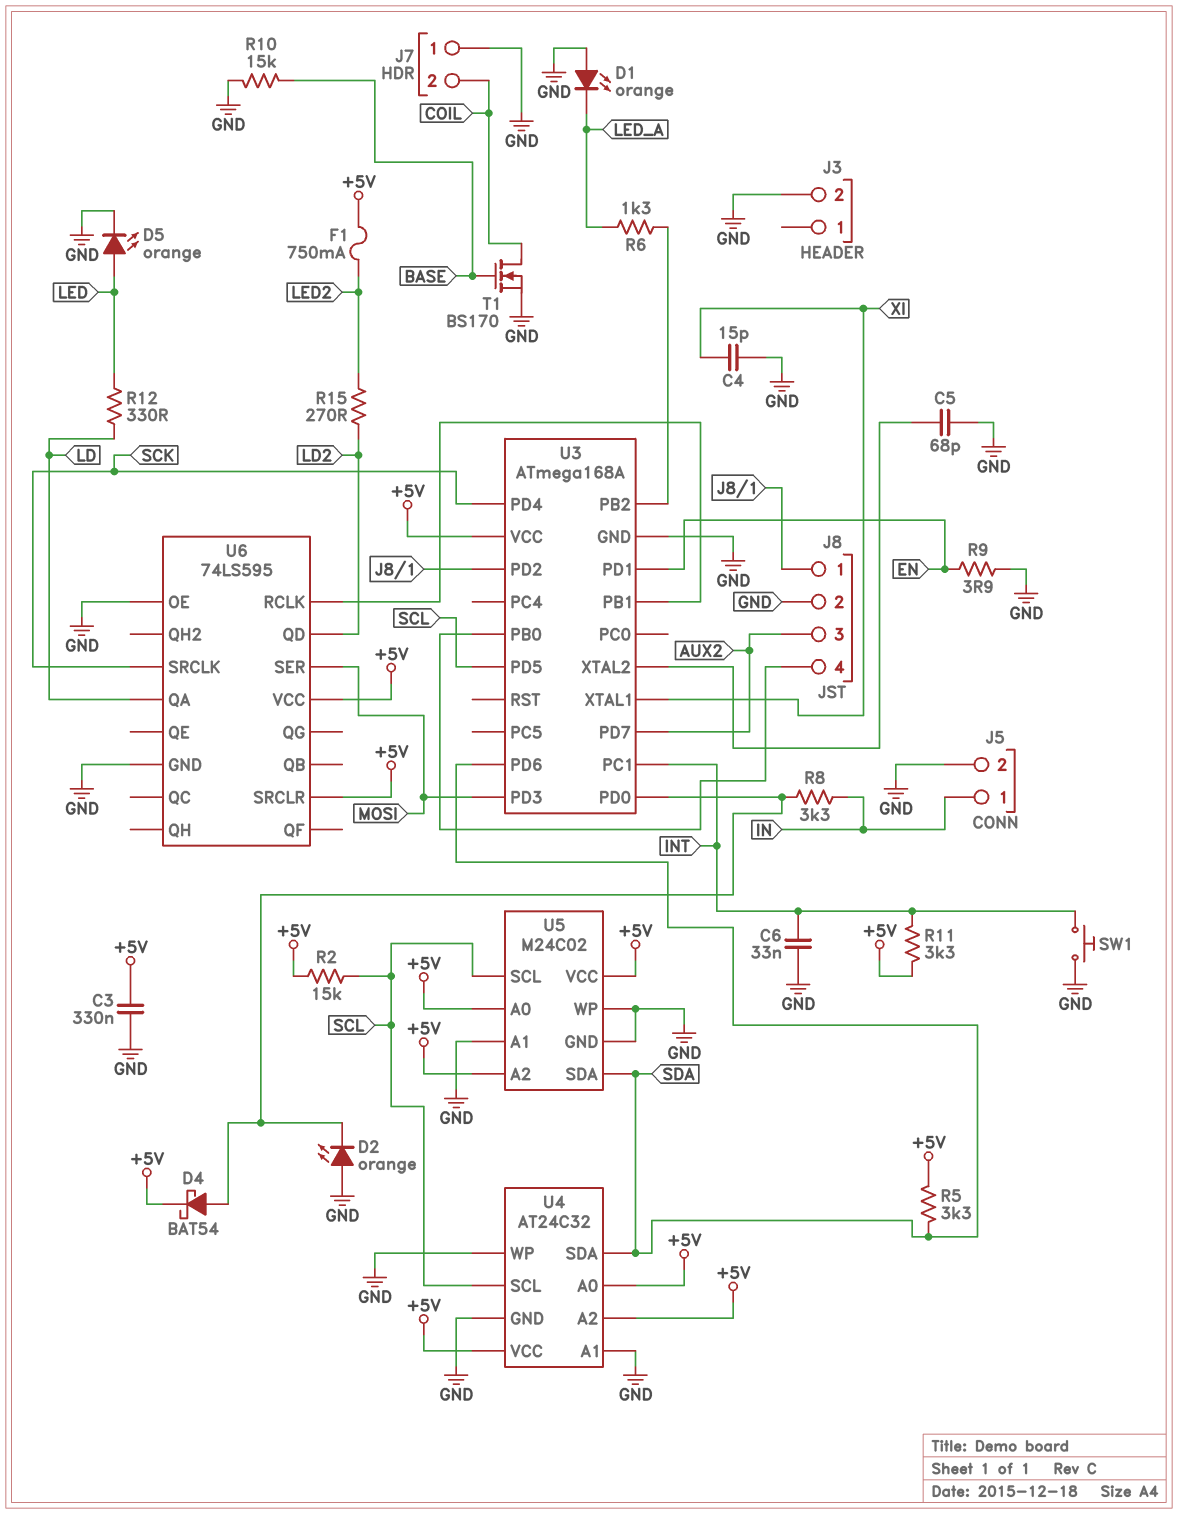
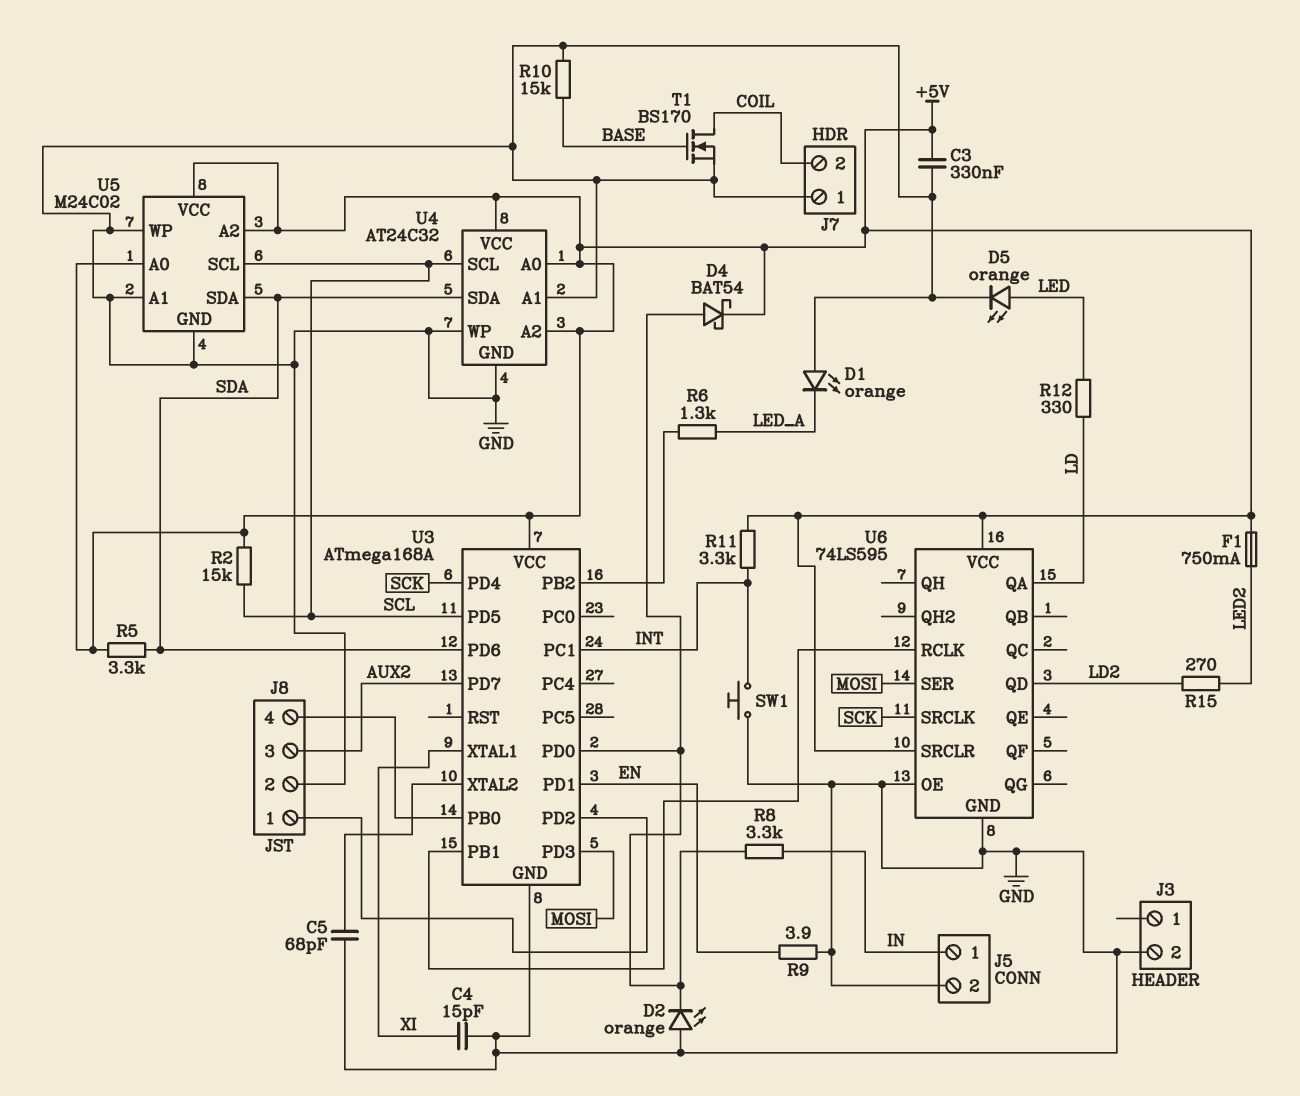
C6: 33nF (GND, INT) -> none

